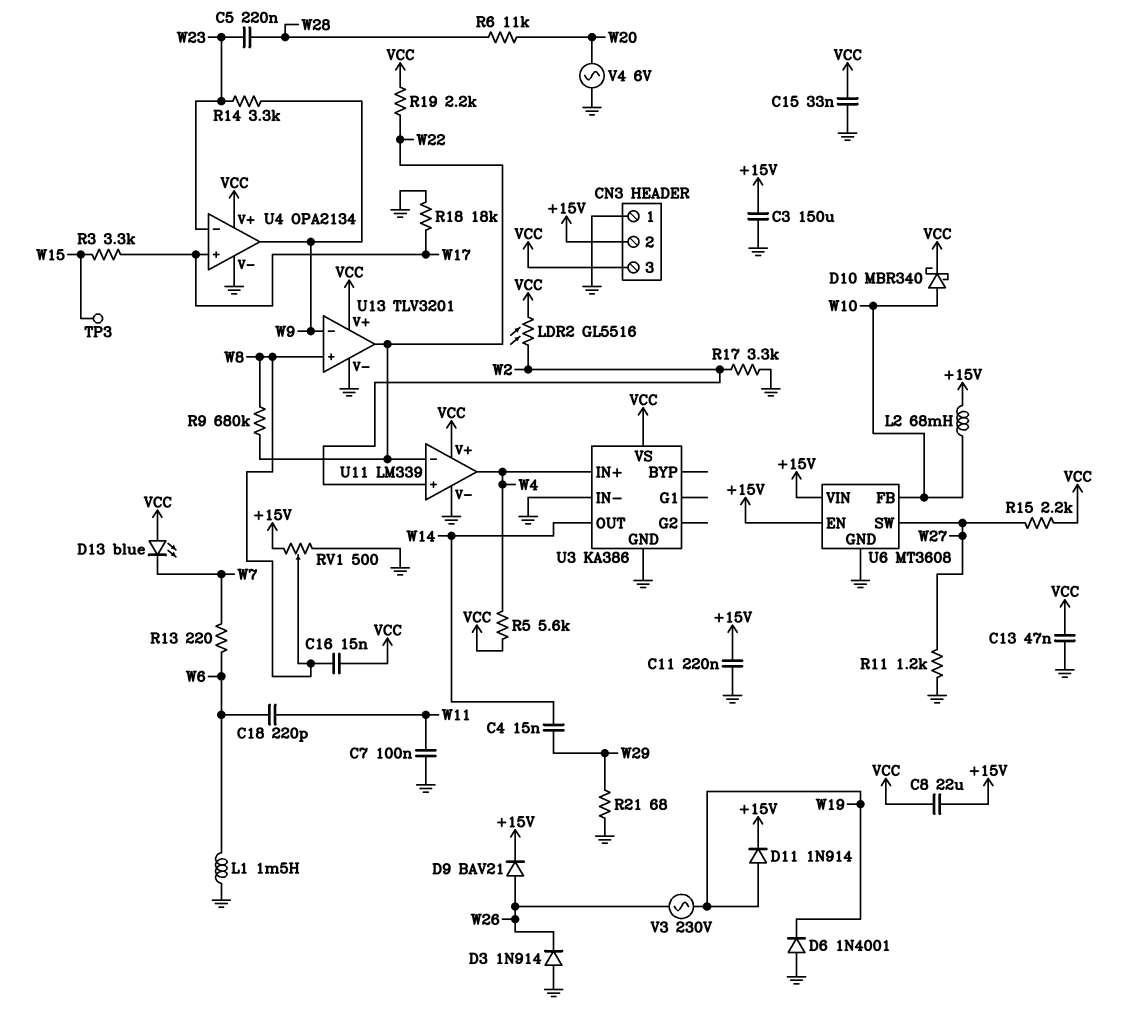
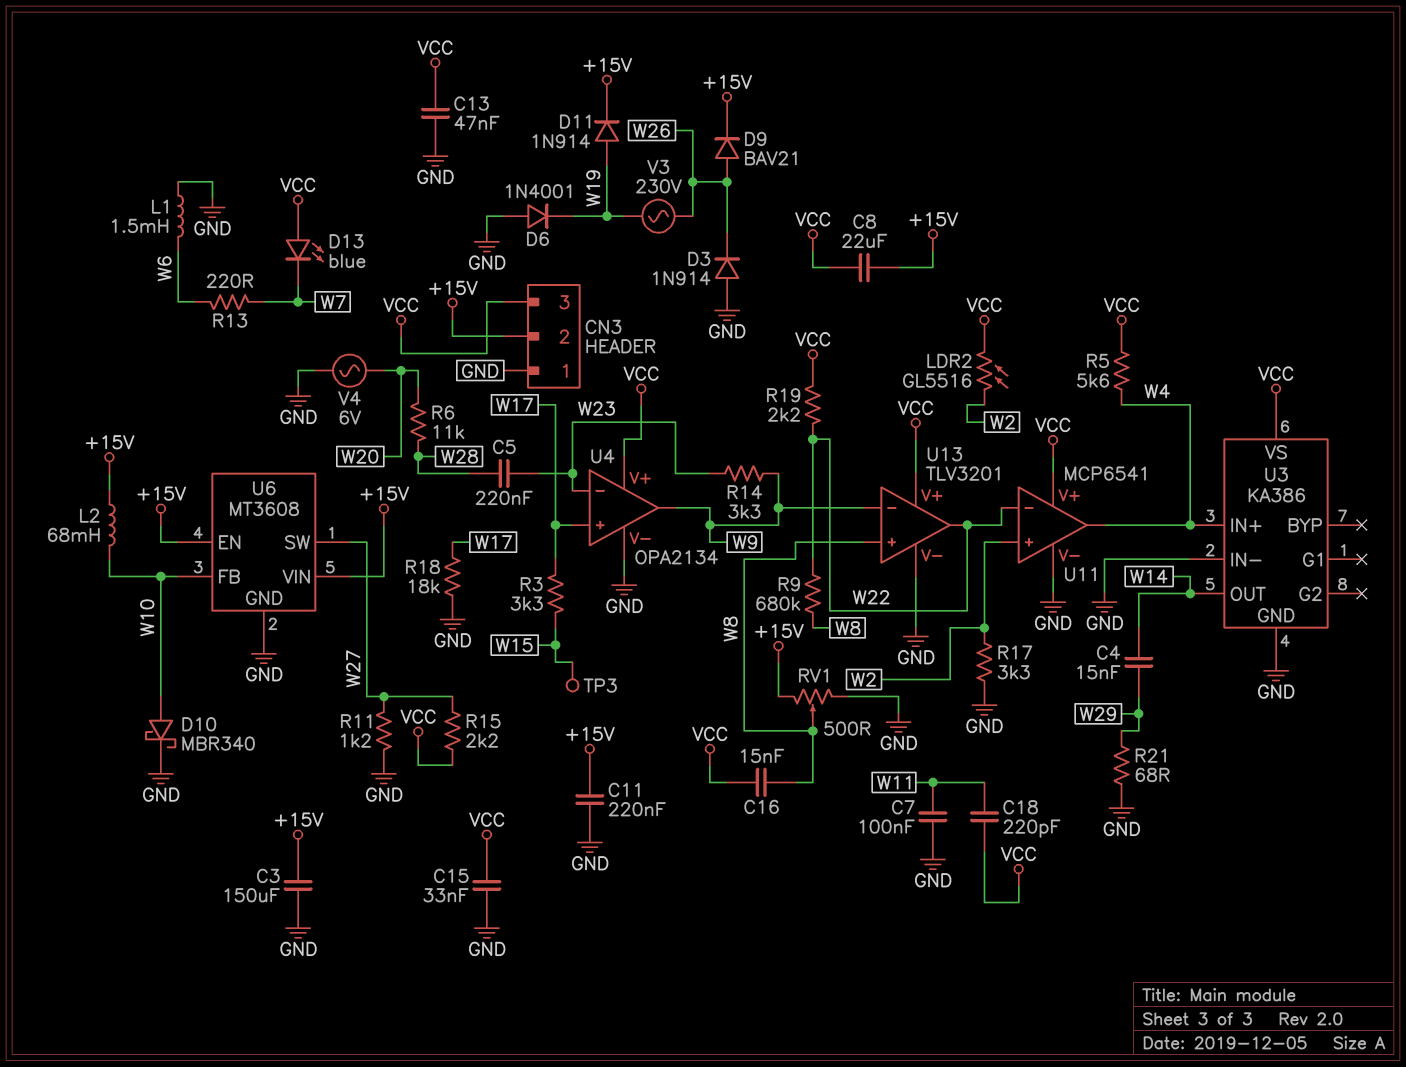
C18: 220pF (W6, W11) -> 220pF (VCC, W11)
D10: schottky MBR340 (A W10, K VCC) -> schottky MBR340 (A W10, K GND)
U11: LM339 -> MCP6541

